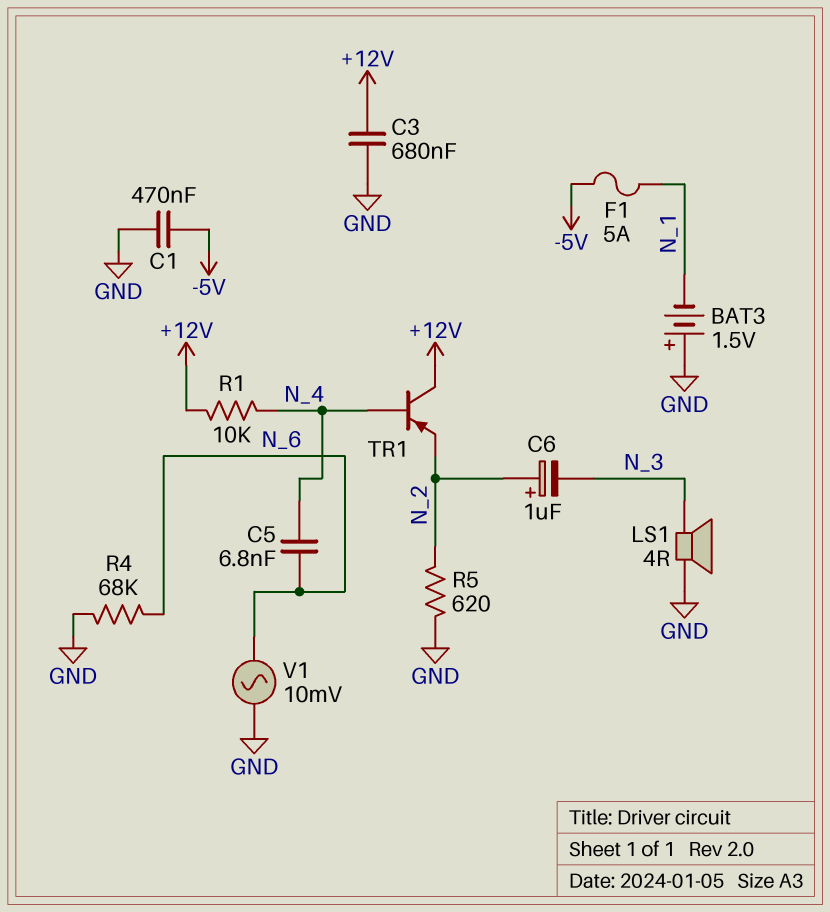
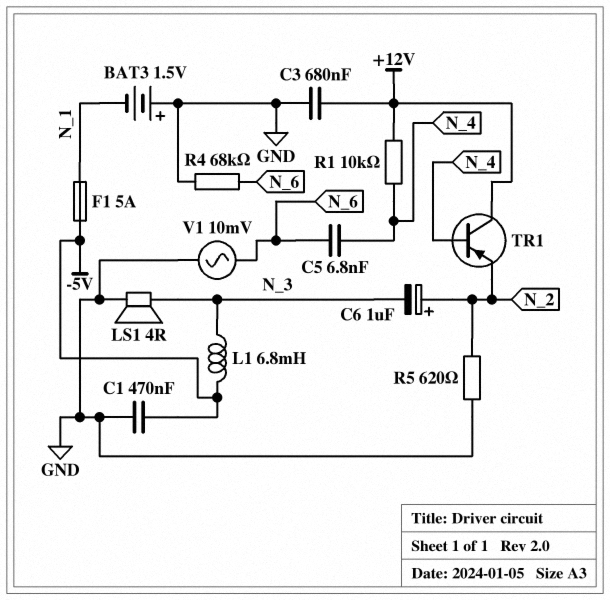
L1: none -> 6.8mH (-5V, N_3)

